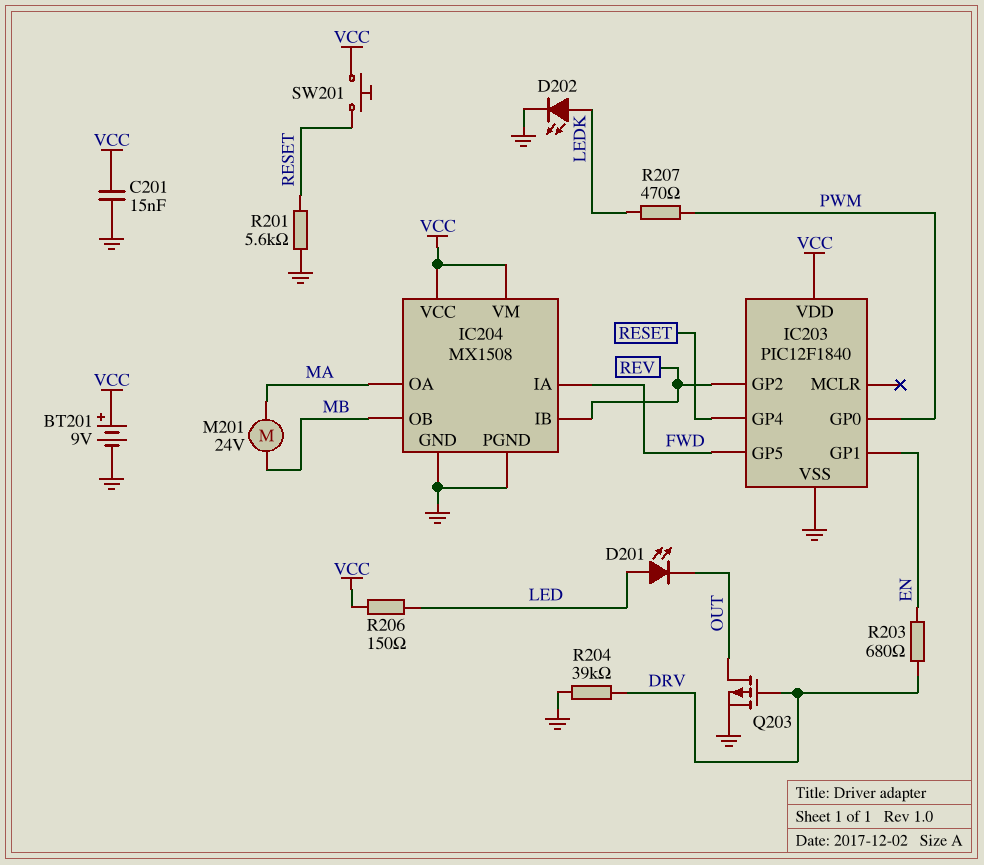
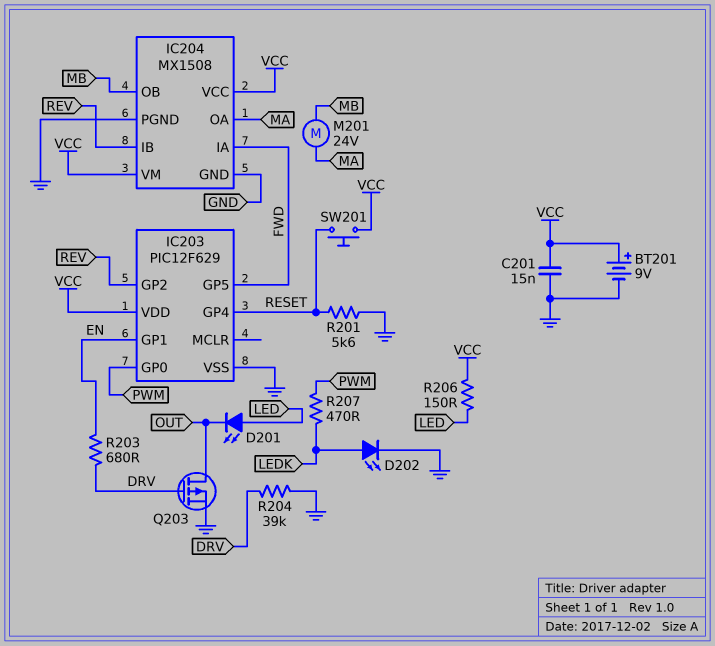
IC203: PIC12F1840 -> PIC12F629

